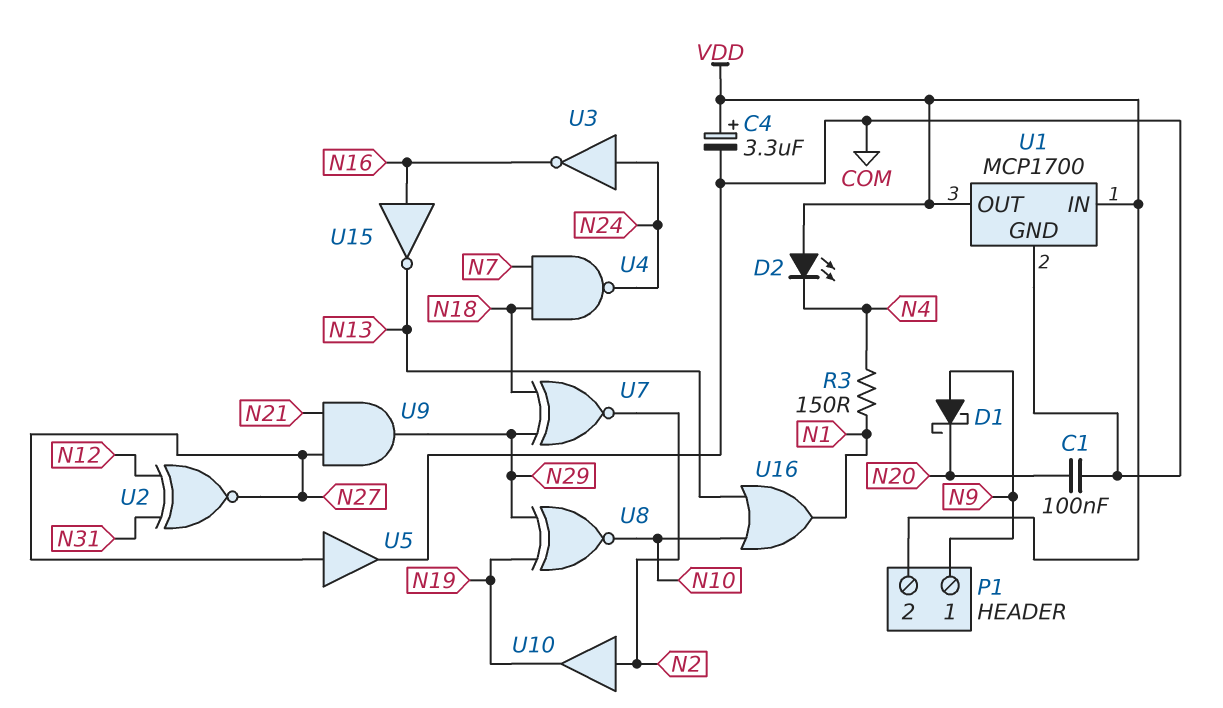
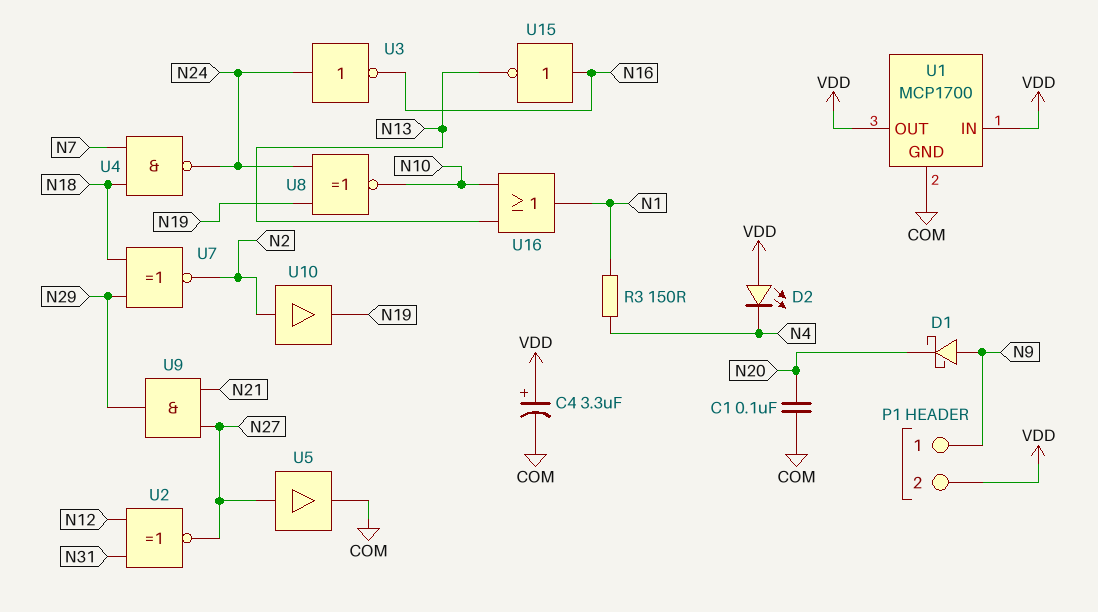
U8: XNOR (in N19, in N29, out N10) -> XNOR (in N19, in N24, out N10)

